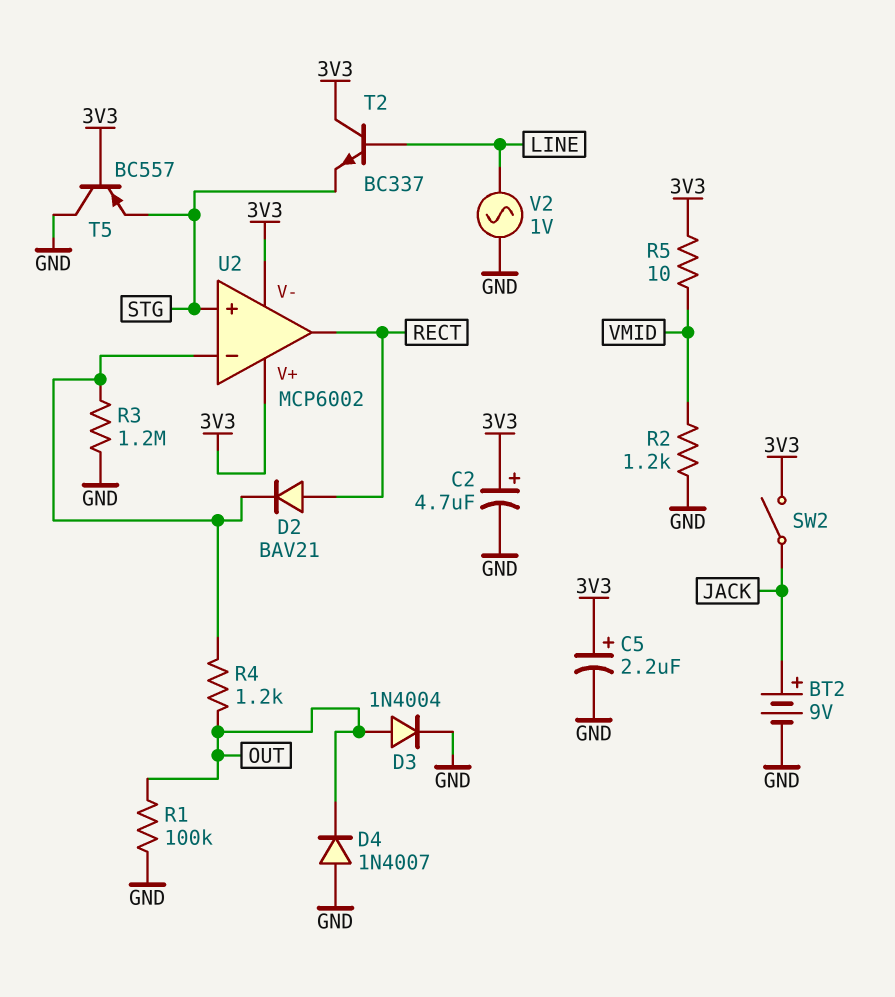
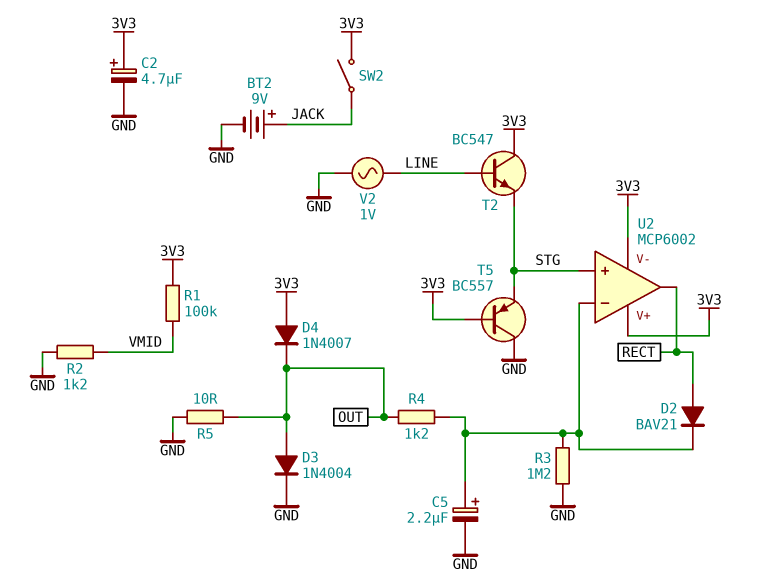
C5: 2.2uF (plus 3V3, minus GND) -> 2.2uF (plus U2/in-, minus GND)
D4: diode 1N4007 (A GND, K OUT) -> diode 1N4007 (A 3V3, K OUT)
R1: 100k (GND, OUT) -> 100k (3V3, VMID)
R5: 10 (3V3, VMID) -> 10 (GND, OUT)
T2: NPN BC337 (B LINE, C 3V3, E STG) -> NPN BC547 (B LINE, C 3V3, E STG)

